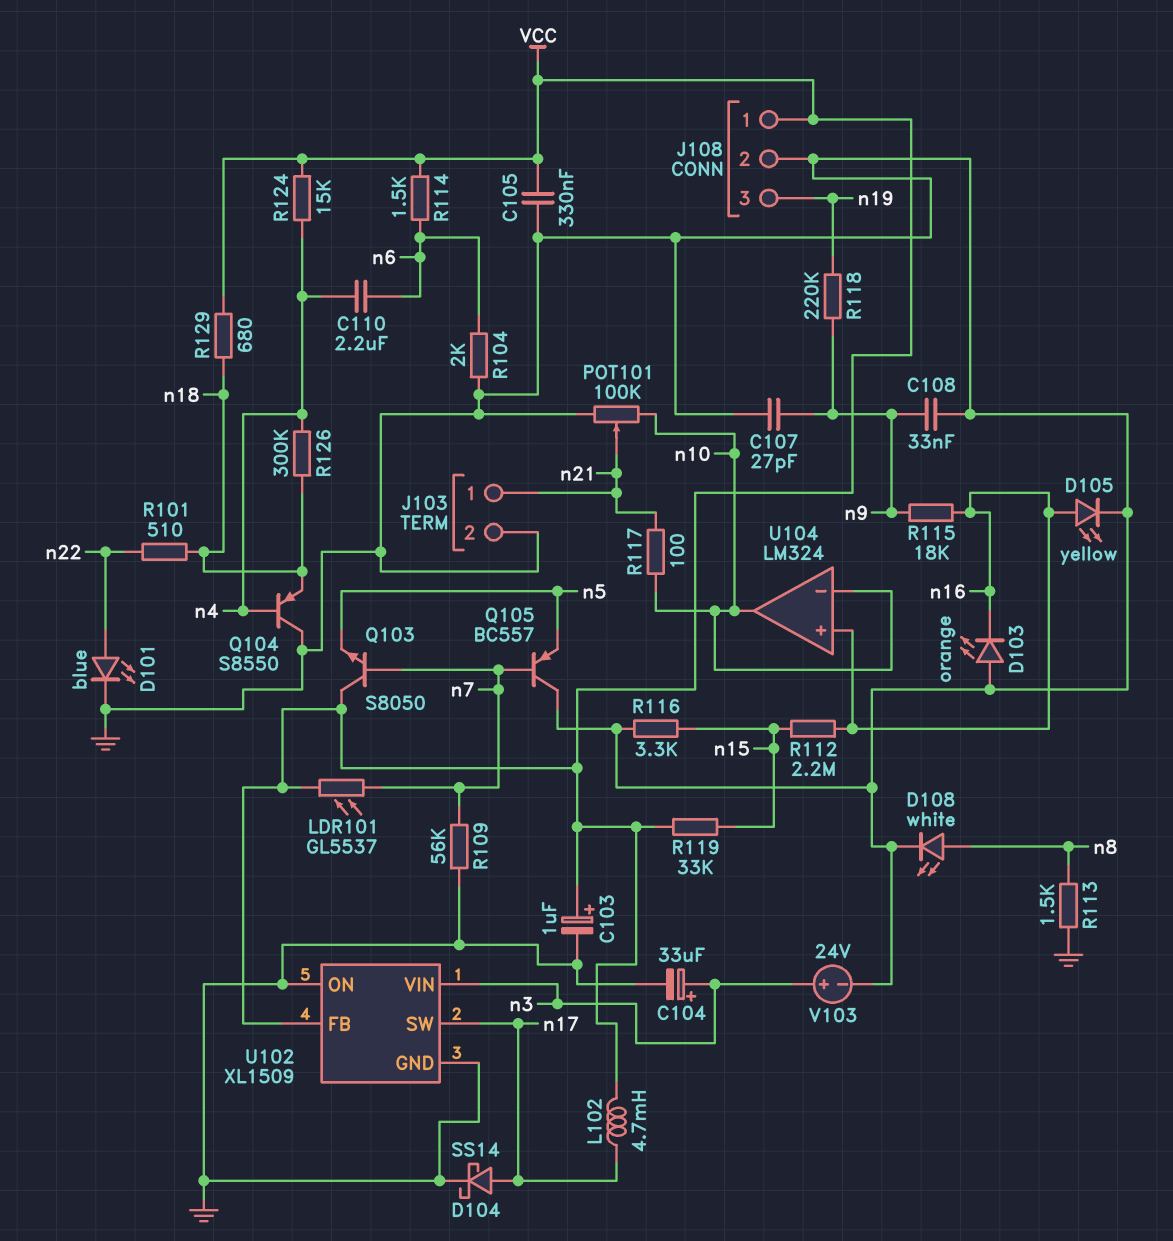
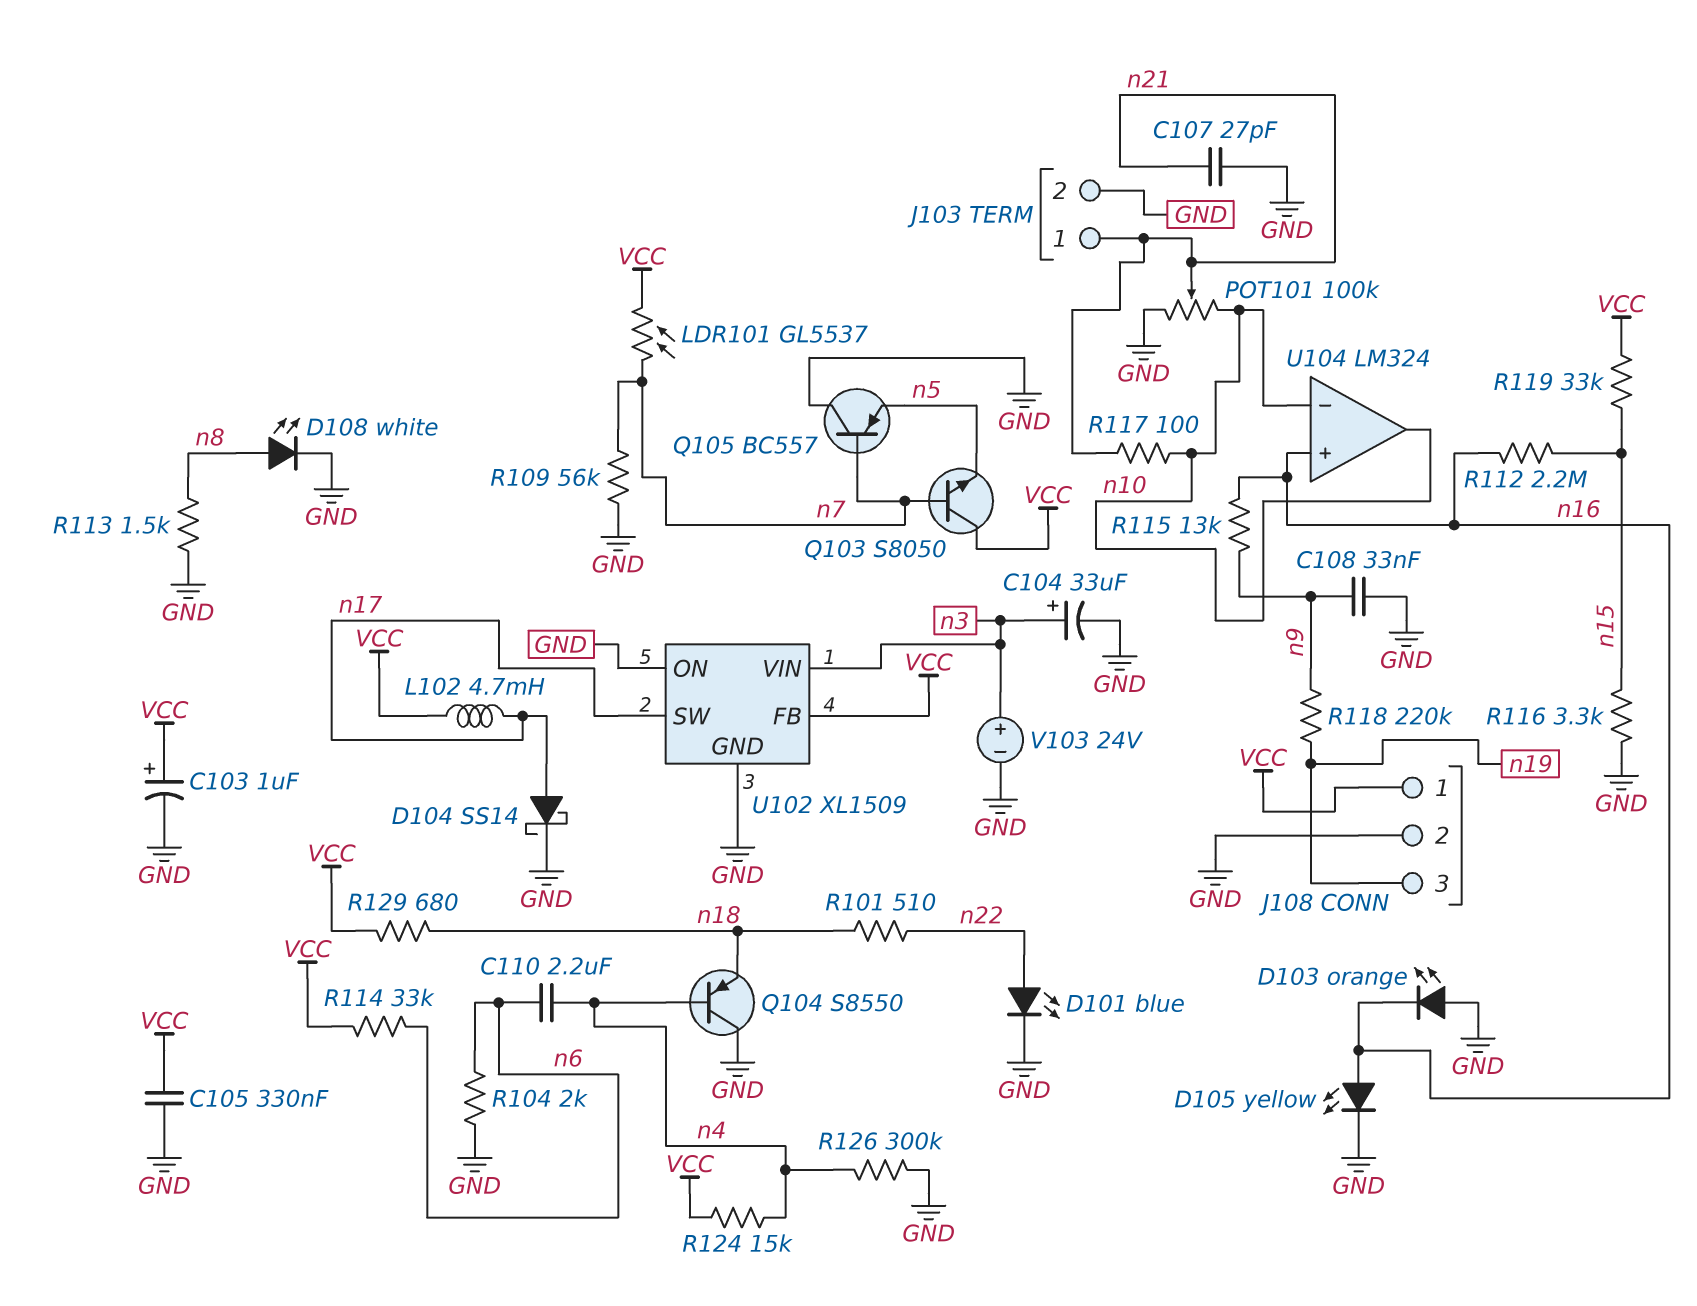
C107: 27pF (GND, n9) -> 27pF (GND, n21)
R114: 1.5k (VCC, n6) -> 33k (VCC, n6)
R115: 18k (n9, n16) -> 13k (n9, n16)
R126: 300k (n4, n18) -> 300k (GND, n4)

